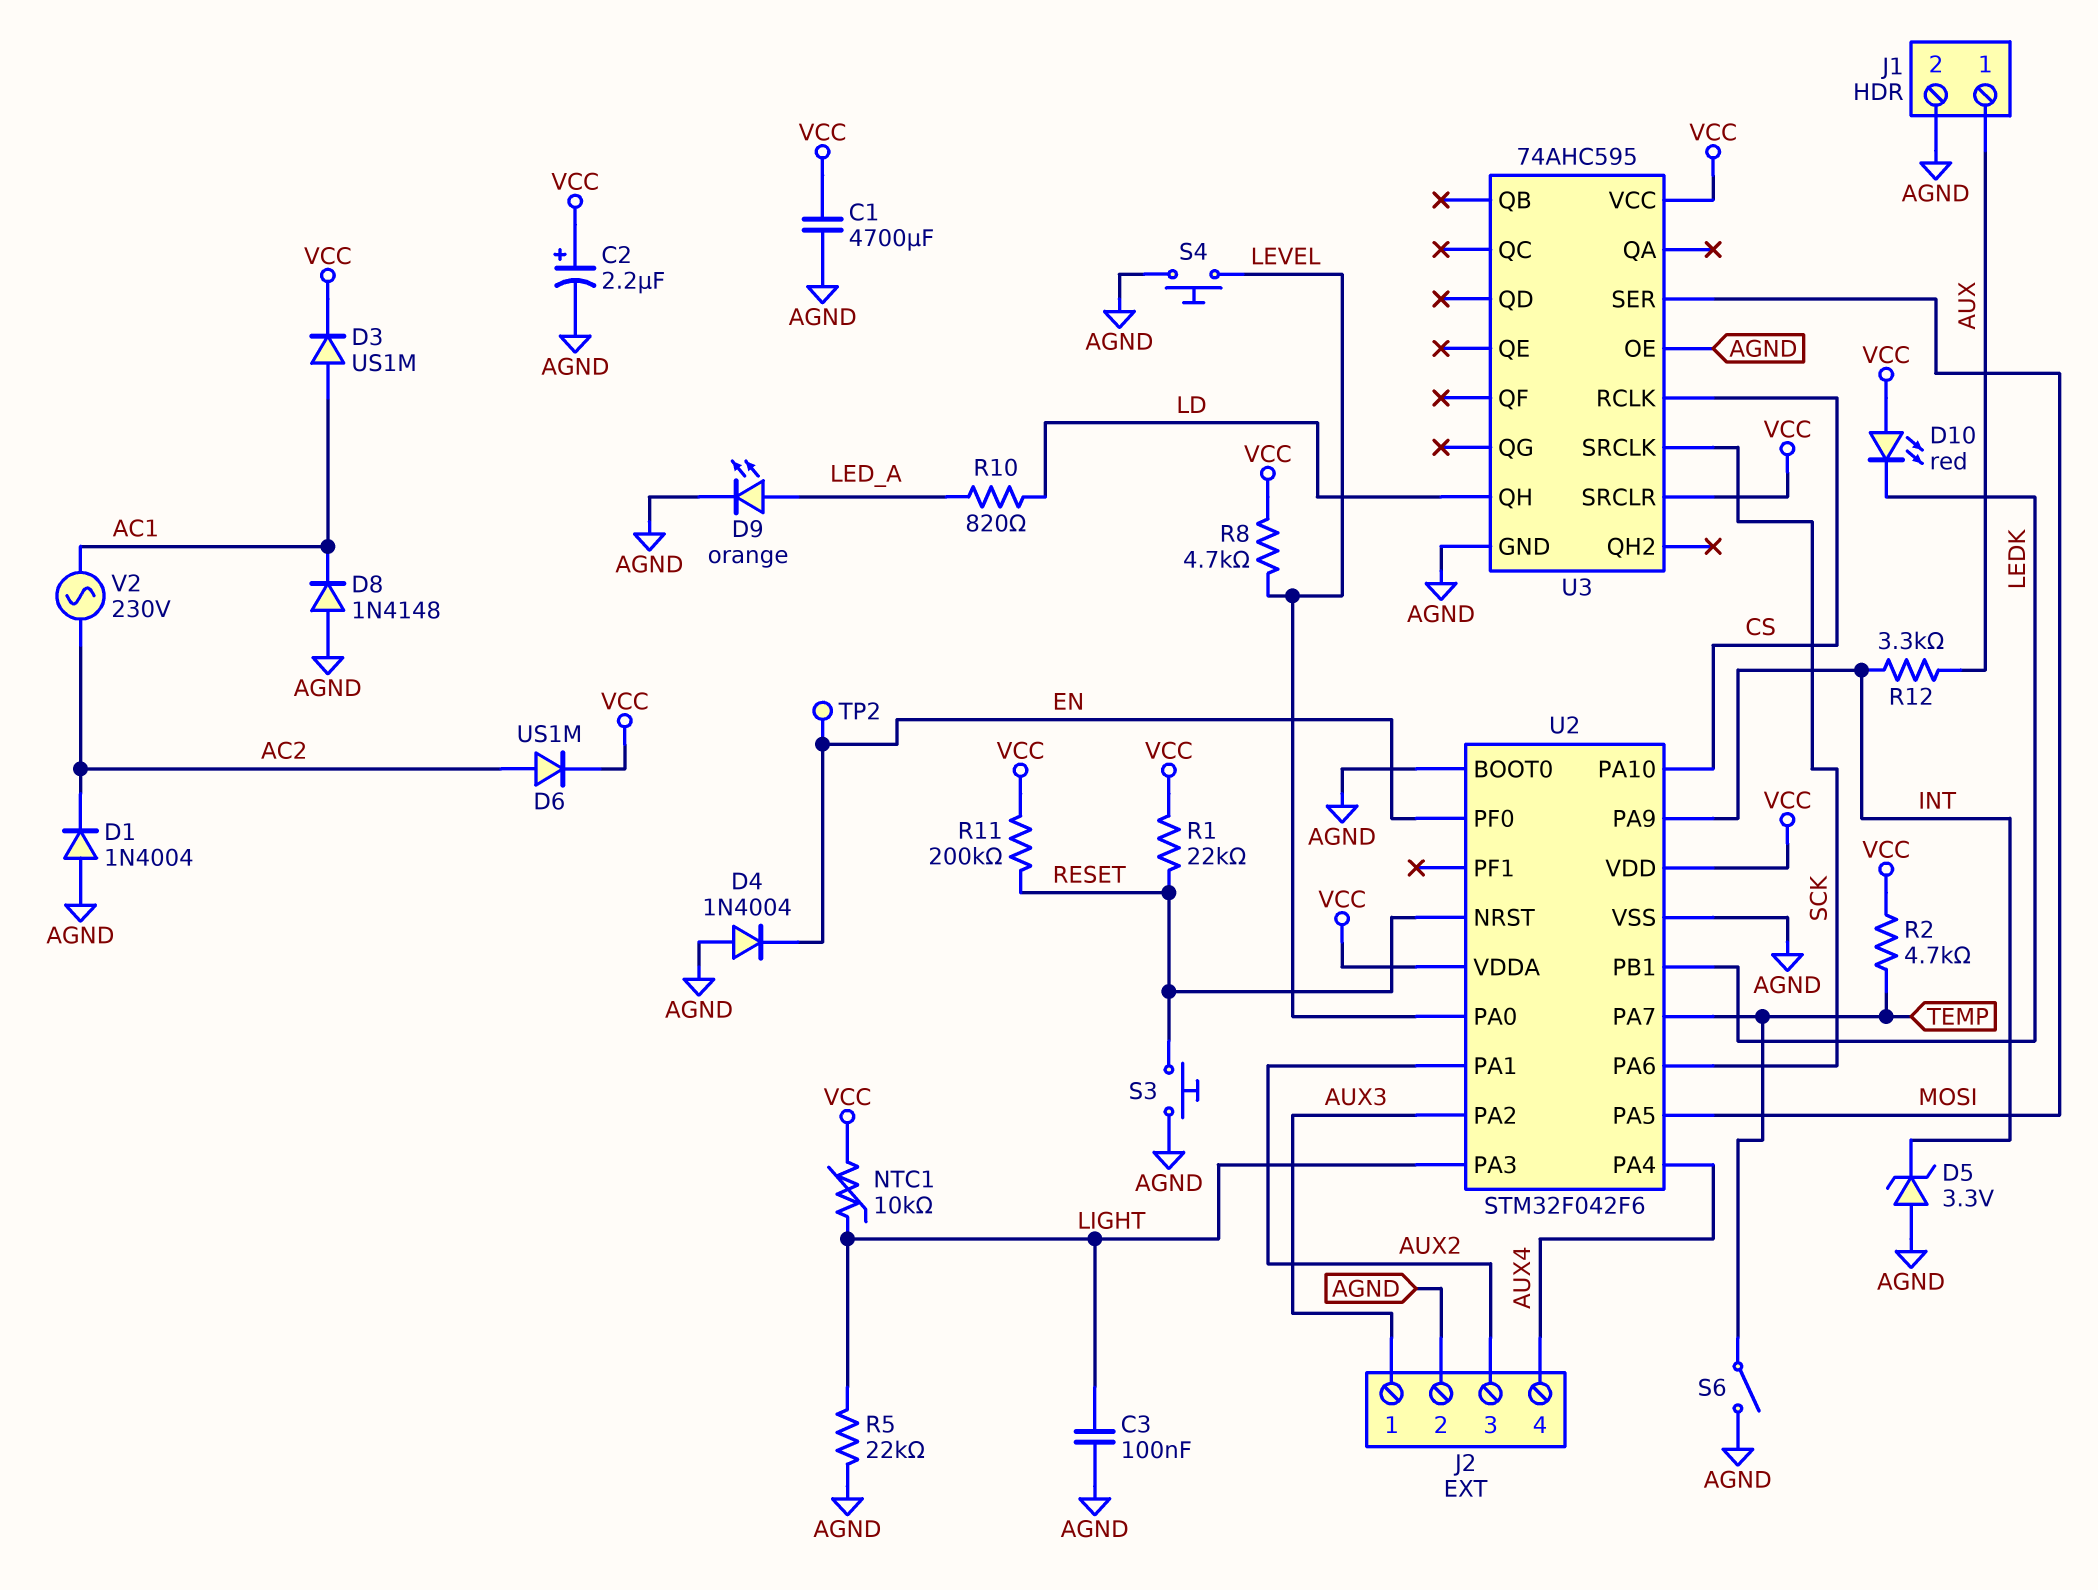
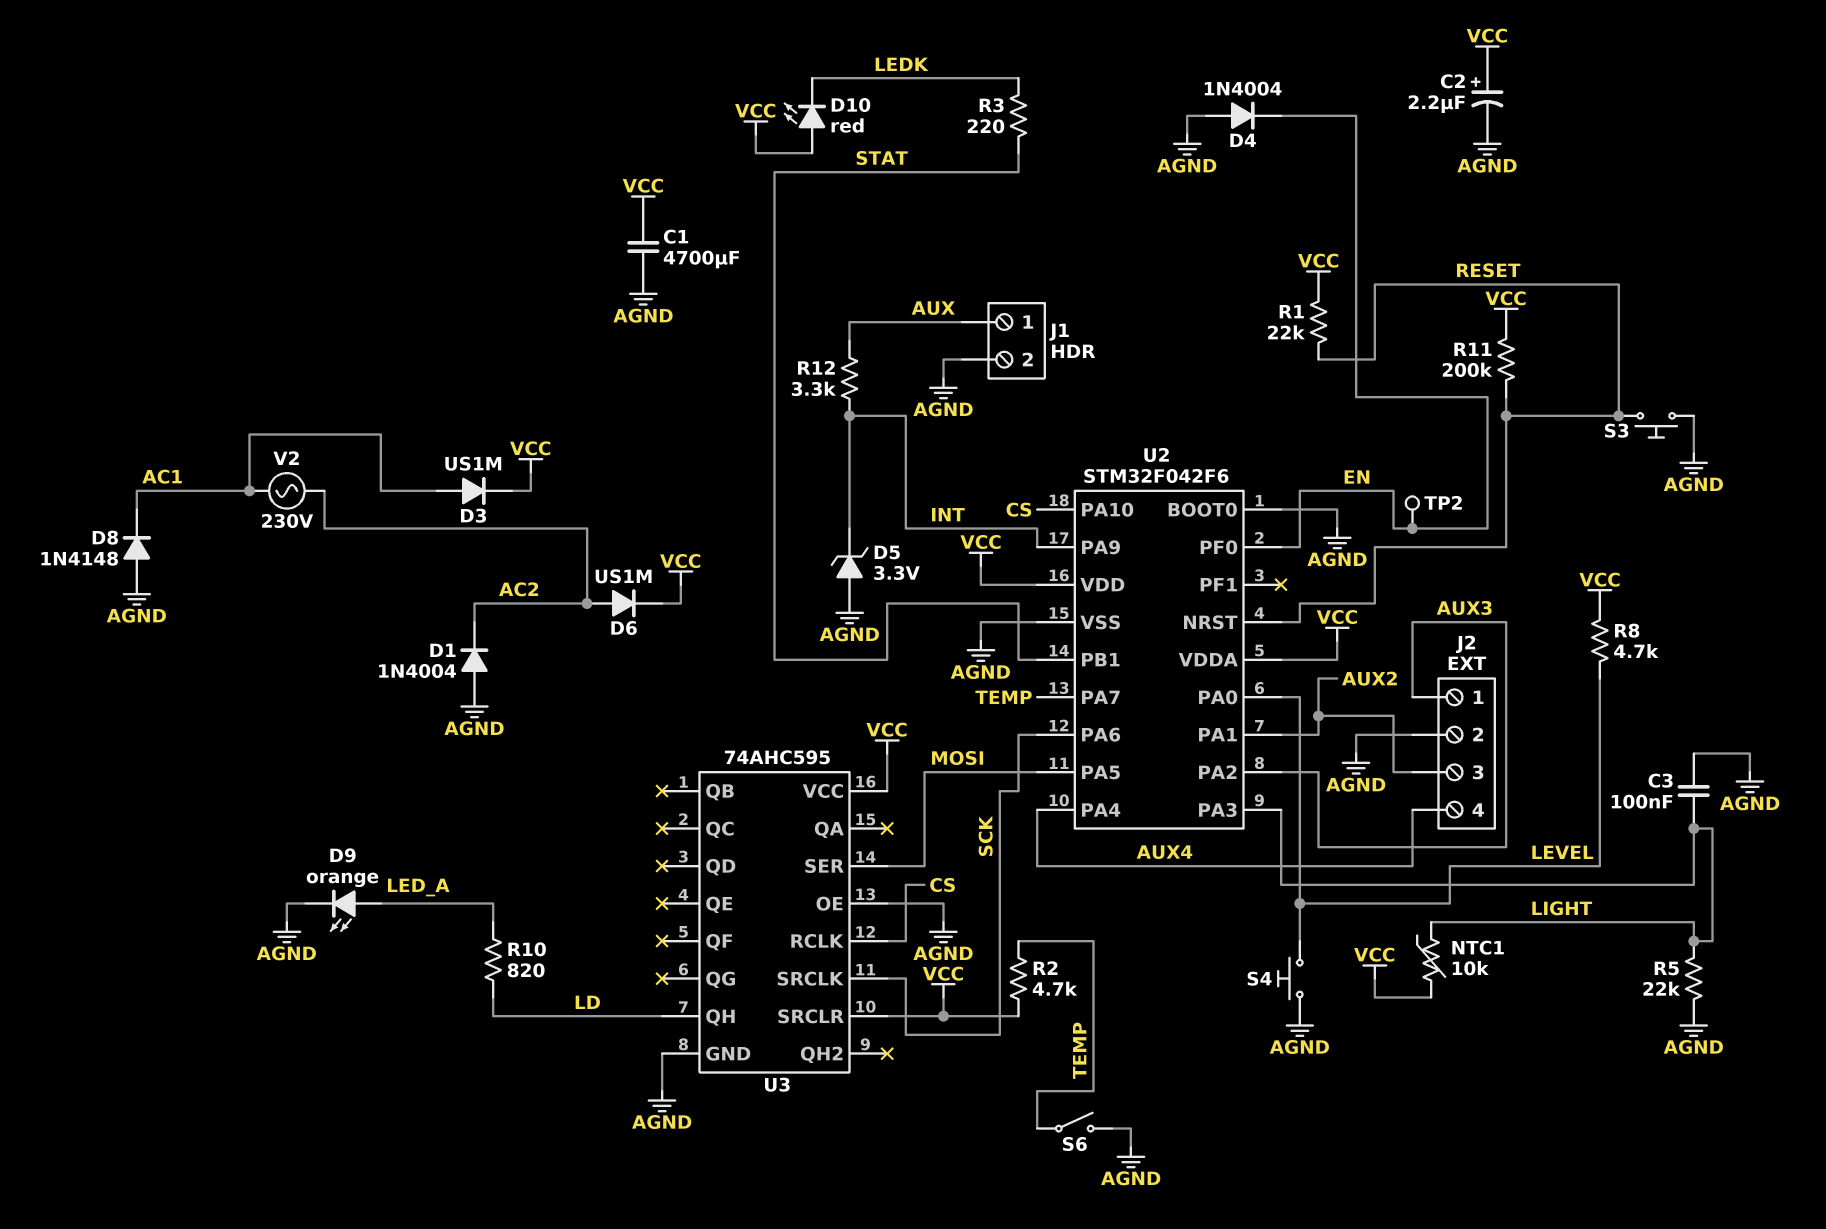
R3: none -> 220 (LEDK, STAT)
U2 pin PB1: LEDK -> STAT

